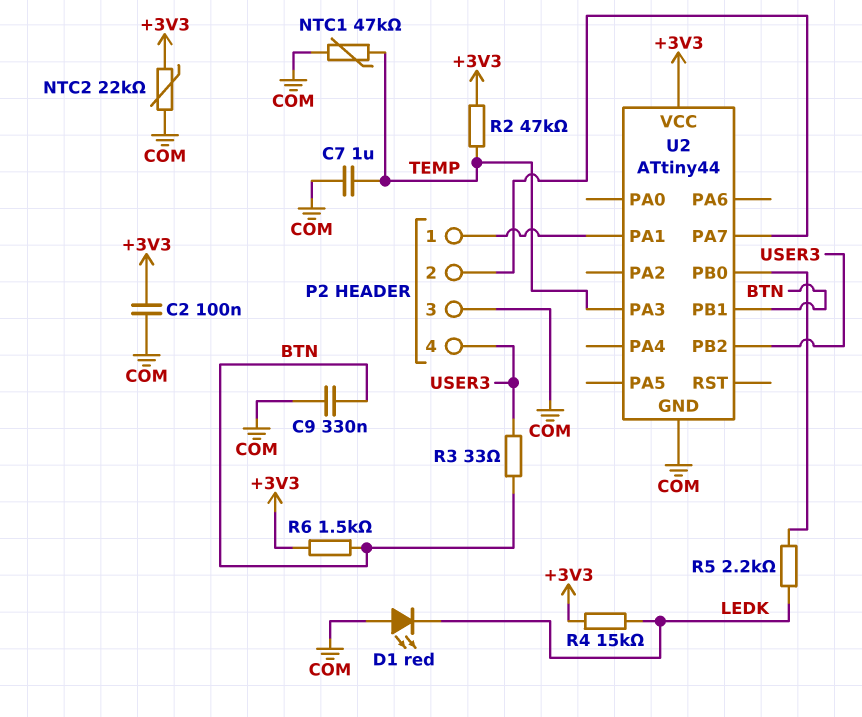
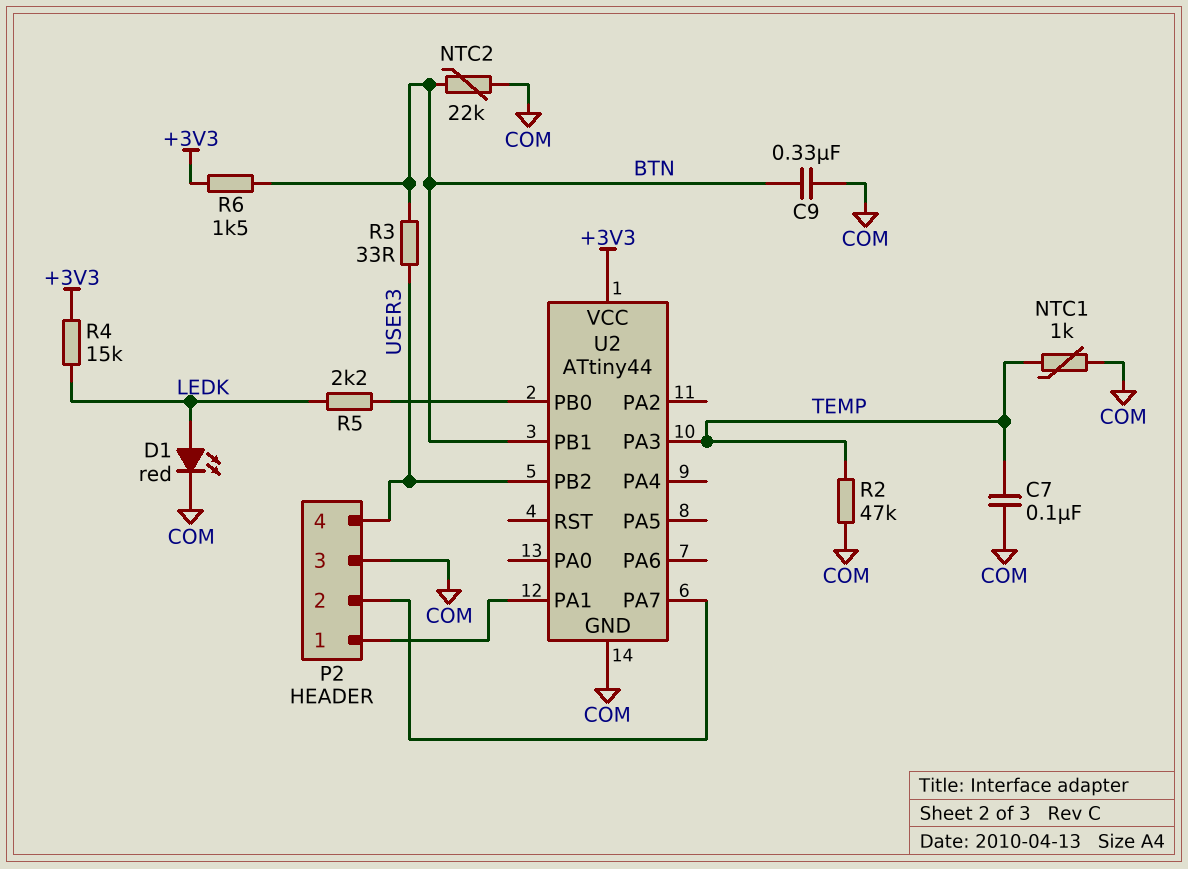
C2: 100nF (+3V3, COM) -> none
C7: 1uF (COM, TEMP) -> 100nF (COM, TEMP)
D1: LED red (A COM, K LEDK) -> LED red (A LEDK, K COM)
NTC1: 47k (COM, TEMP) -> 1k (COM, TEMP)
NTC2: 22k (+3V3, COM) -> 22k (BTN, COM)
R2: 47k (+3V3, TEMP) -> 47k (COM, TEMP)

